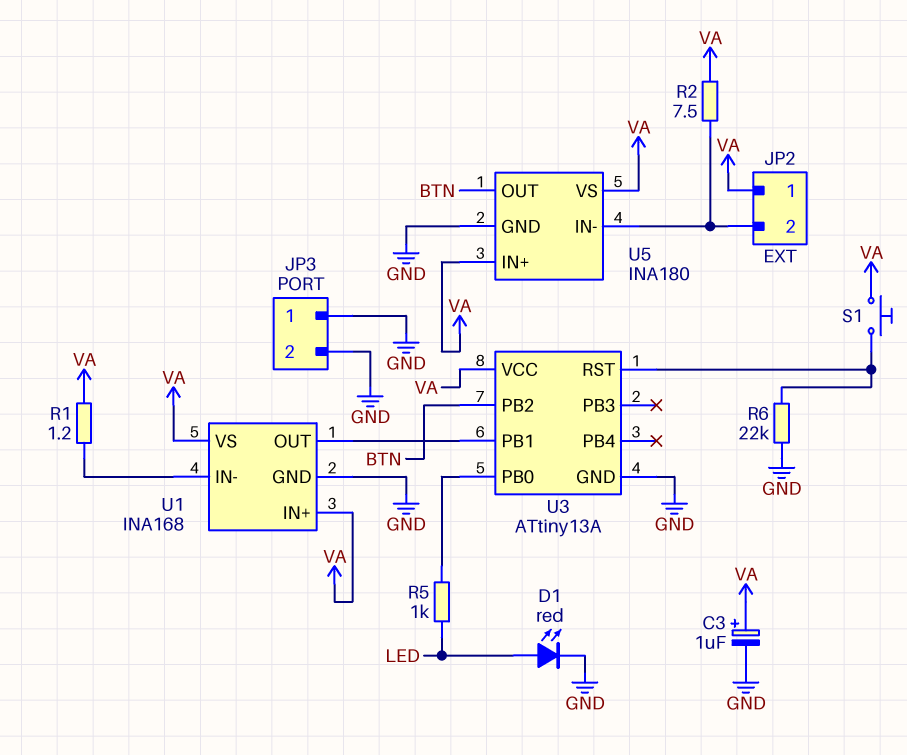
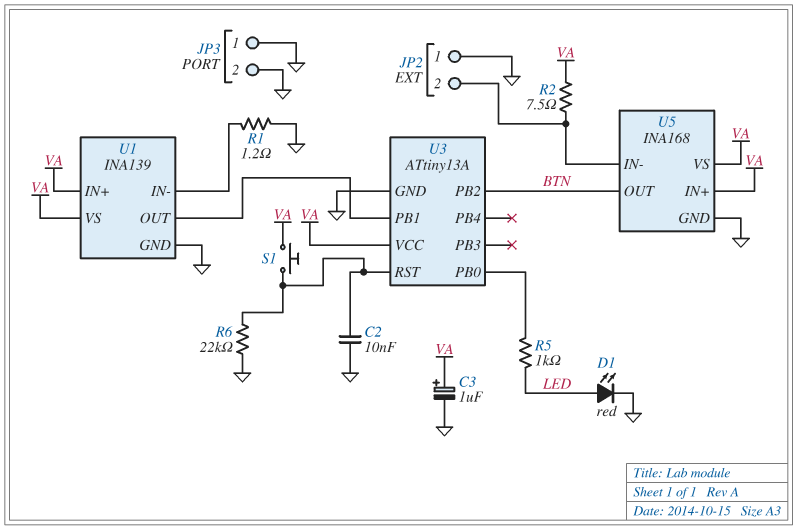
C2: none -> 10nF (GND, U3/RST)
JP2 pin 1: VA -> GND
R1: 1.2 (U1/IN-, VA) -> 1.2 (GND, U1/IN-)
U1: INA168 -> INA139
U5: INA180 -> INA168

